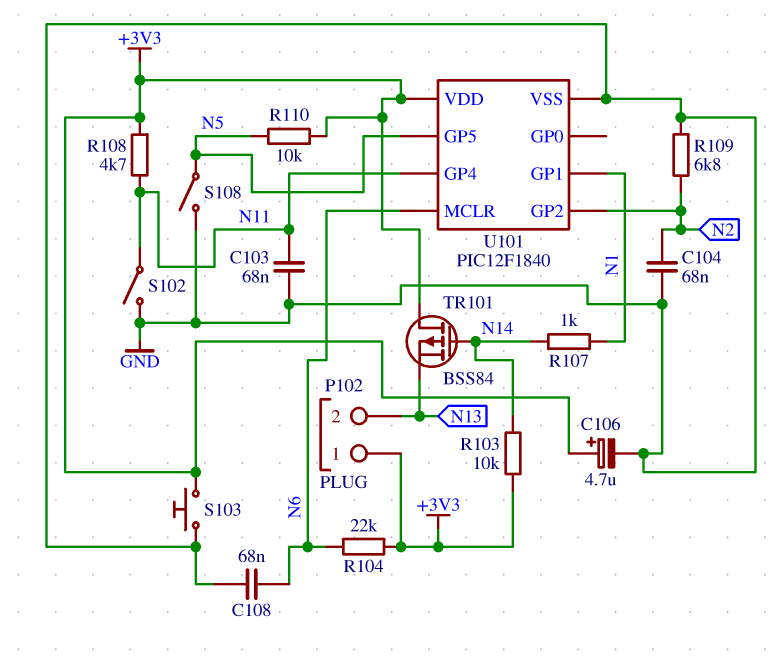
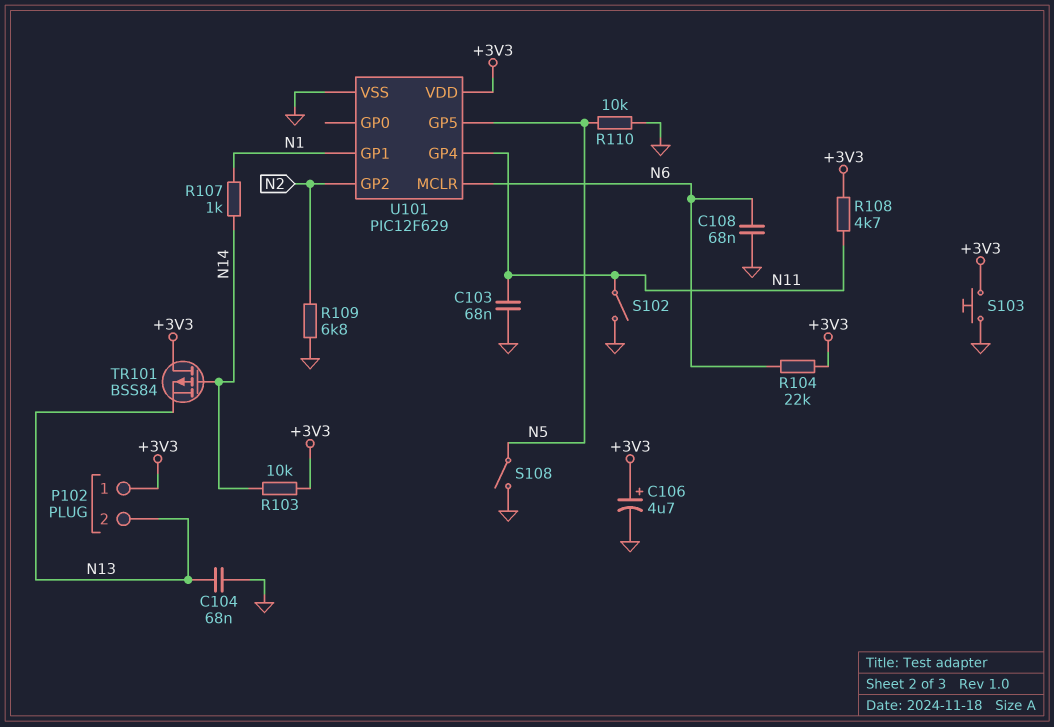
C104: 68nF (GND, N2) -> 68nF (GND, N13)
R110: 10k (+3V3, N5) -> 10k (GND, N5)
U101: PIC12F1840 -> PIC12F629

